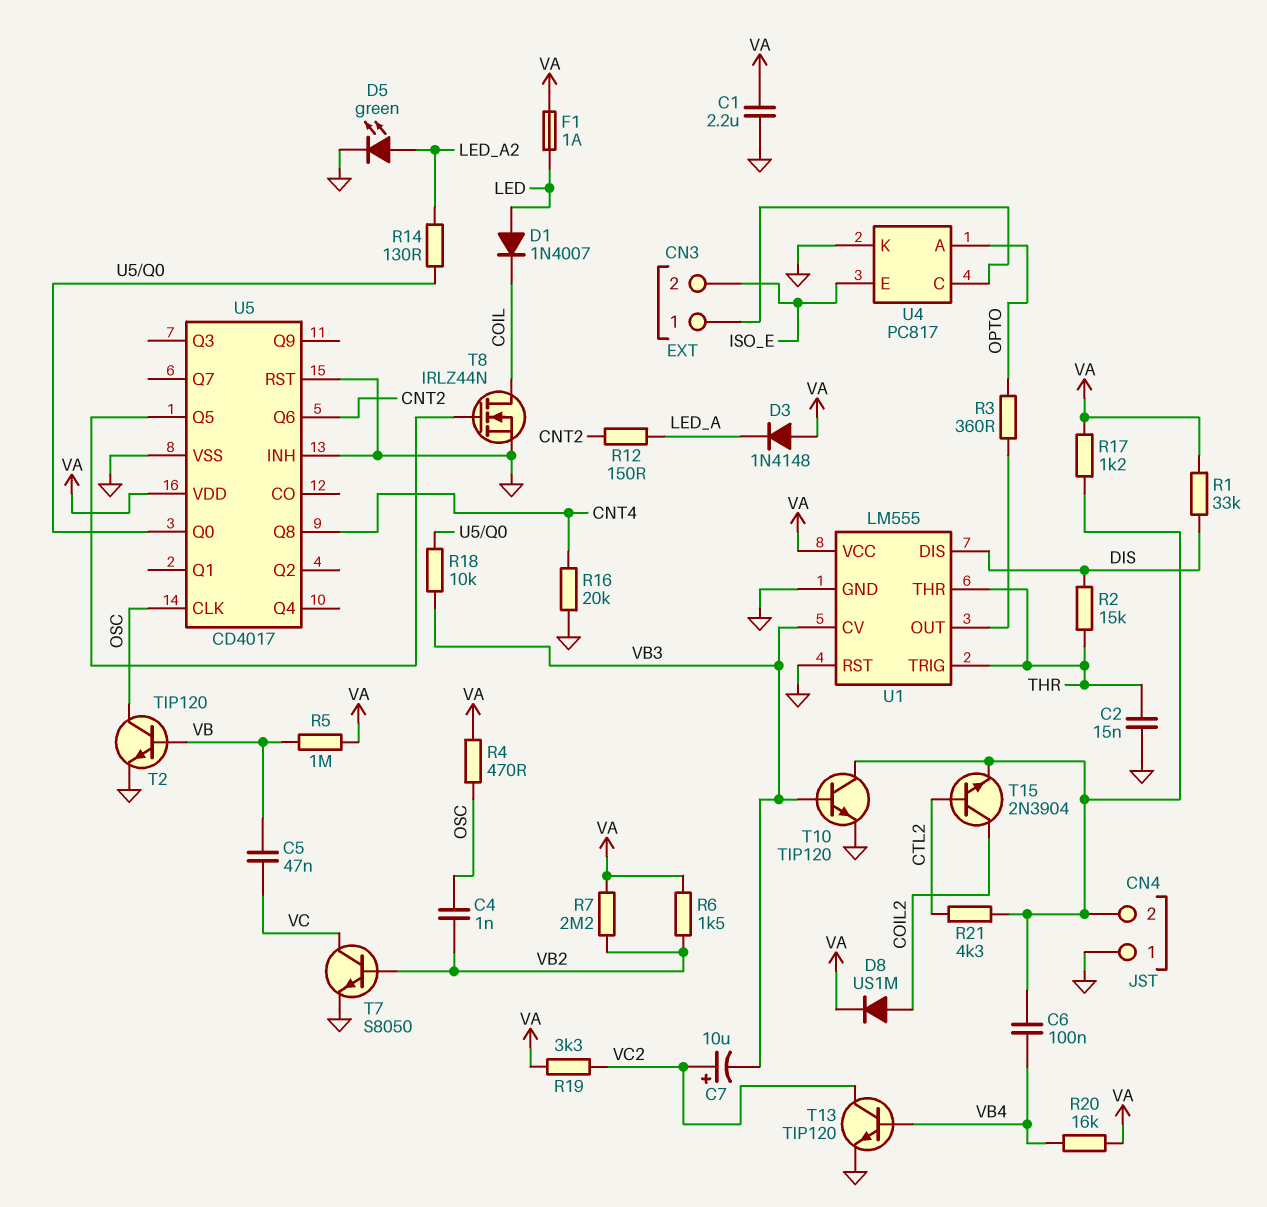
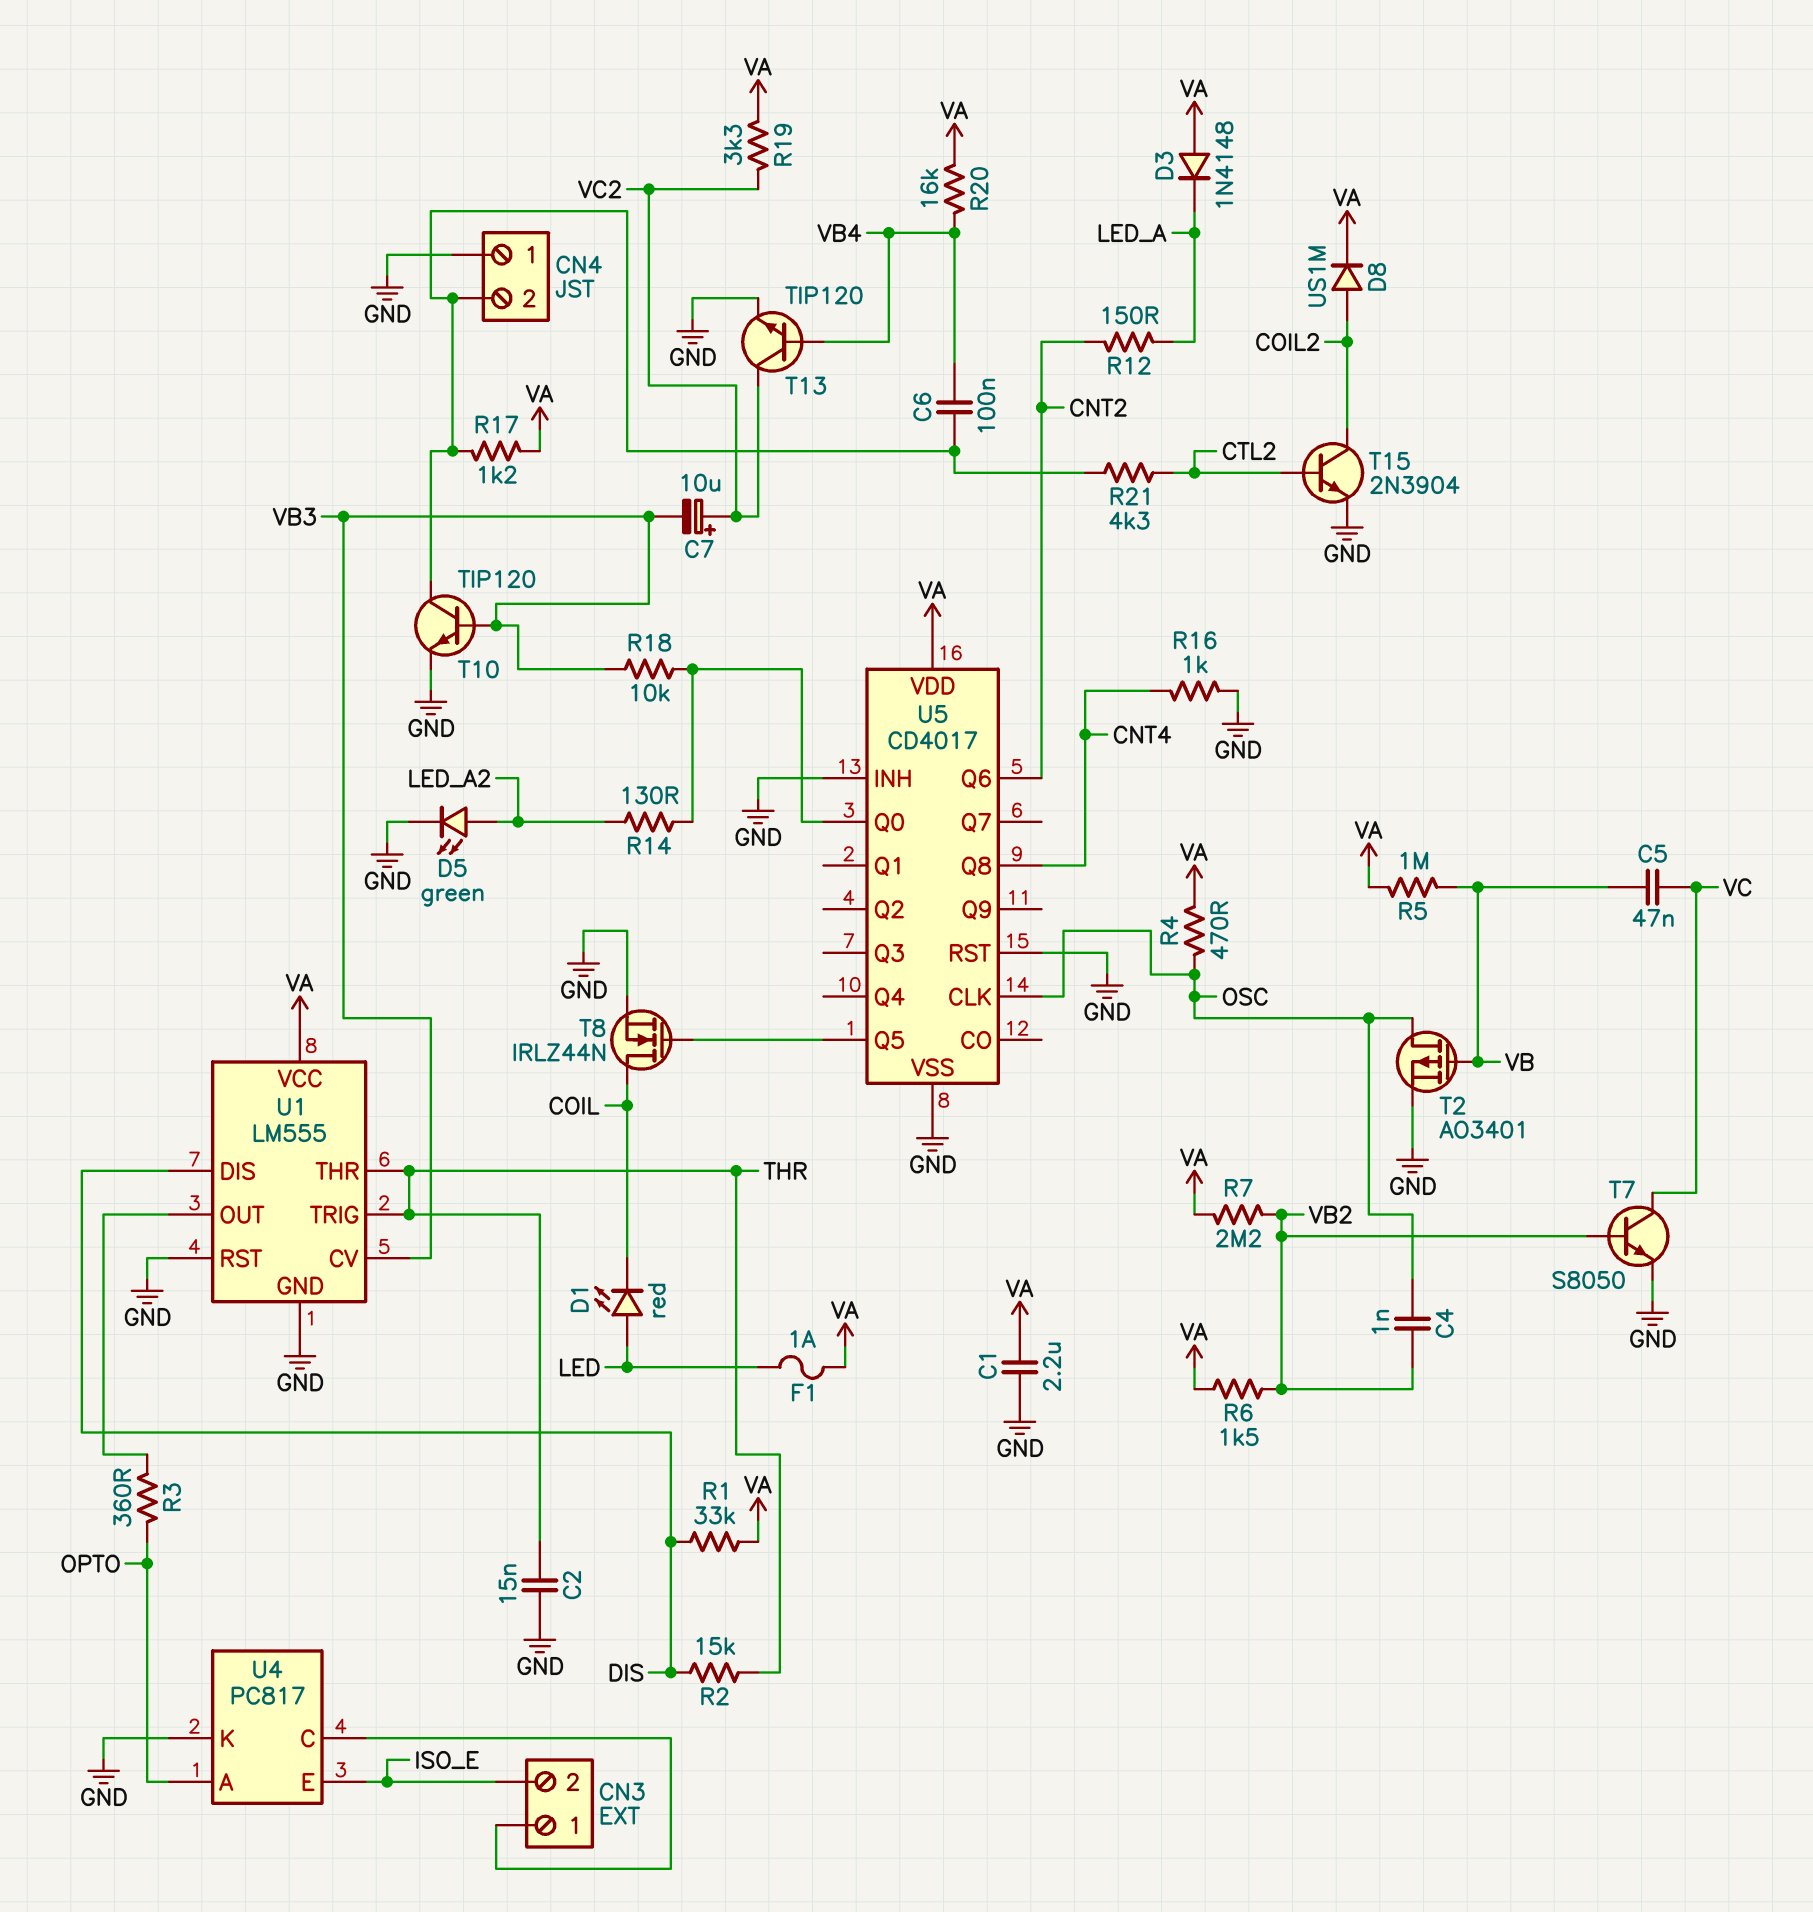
D1: diode 1N4007 (A LED, K COIL) -> LED red (A LED, K COIL)
R16: 20k (CNT4, GND) -> 1k (CNT4, GND)
T2: NPN TIP120 (B VB, C OSC, E GND) -> PMOS AO3401 (G VB, D OSC, S GND)
T15: NPN 2N3904 (B CTL2, C COIL2, E CN4/2) -> NPN 2N3904 (B CTL2, C COIL2, E GND)

